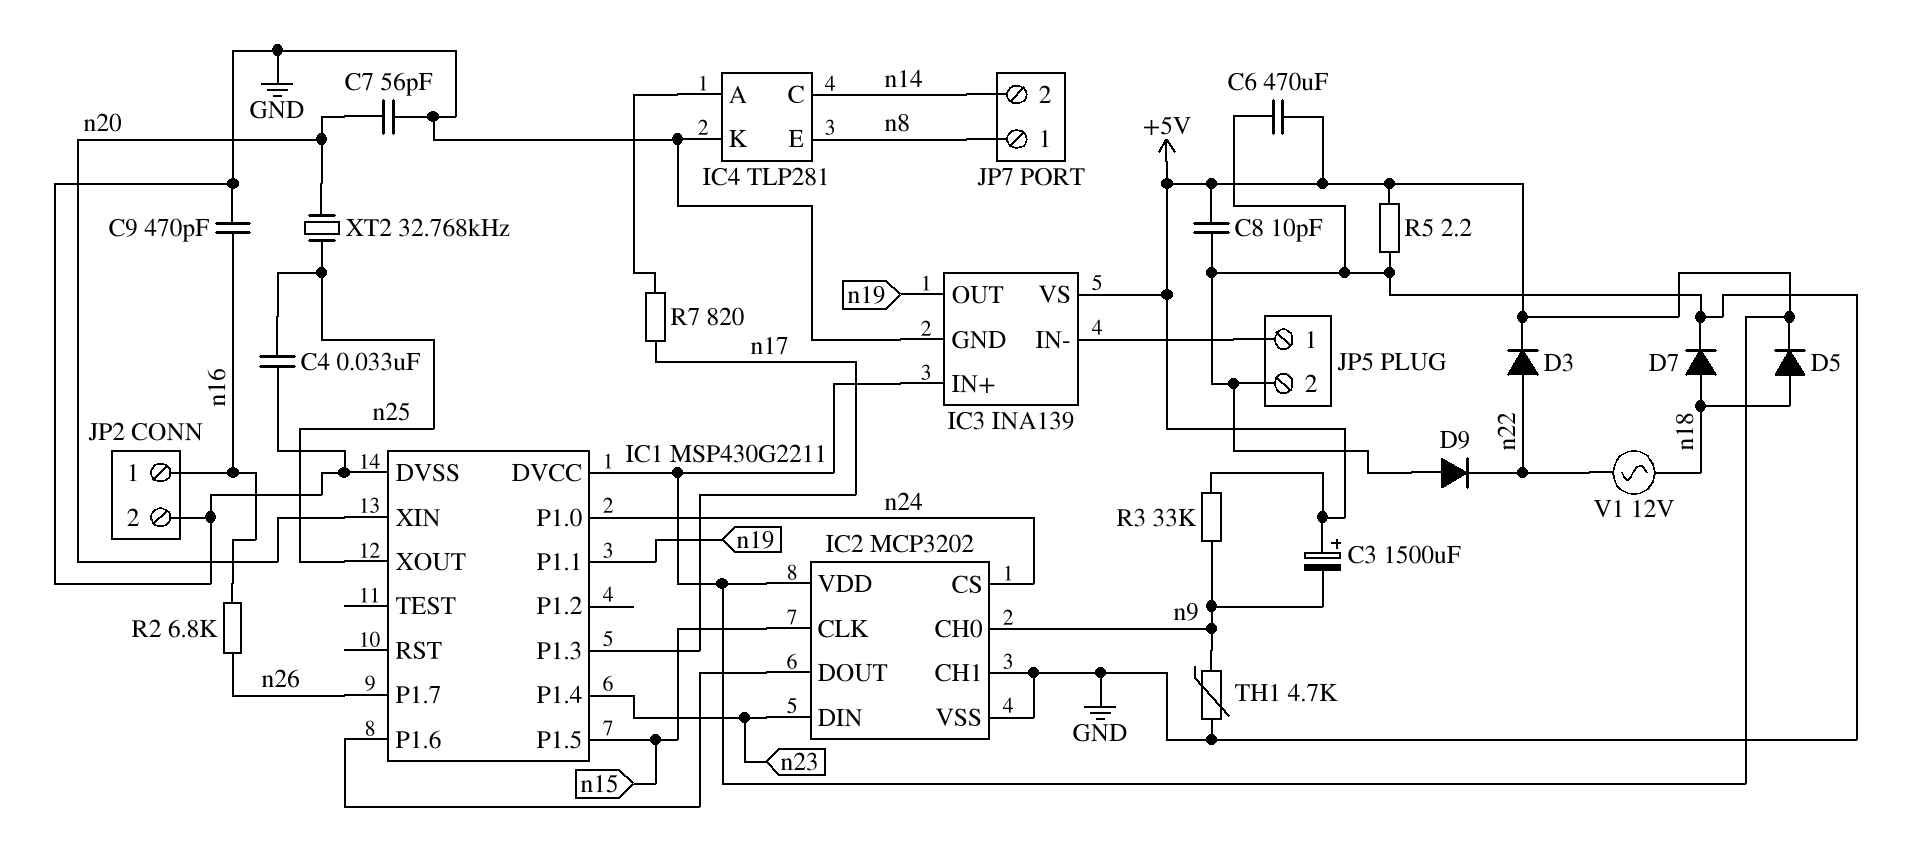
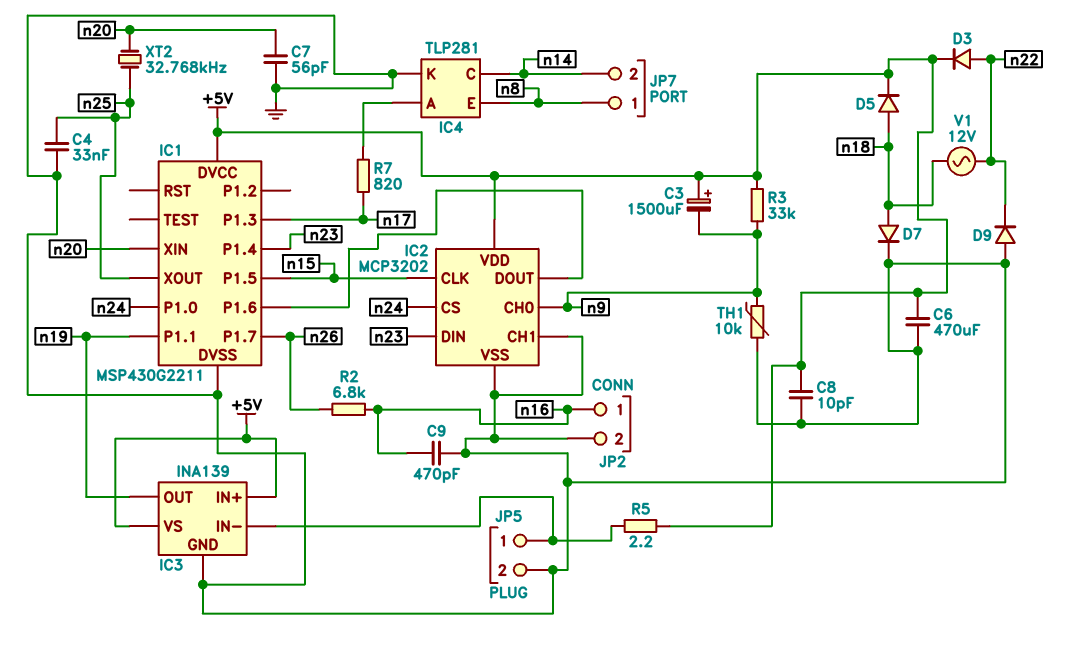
R5: 2.2 (+5V, GND) -> 2.2 (+5V, IC3/IN-)
TH1: 4.7k (GND, n9) -> 10k (GND, n9)

